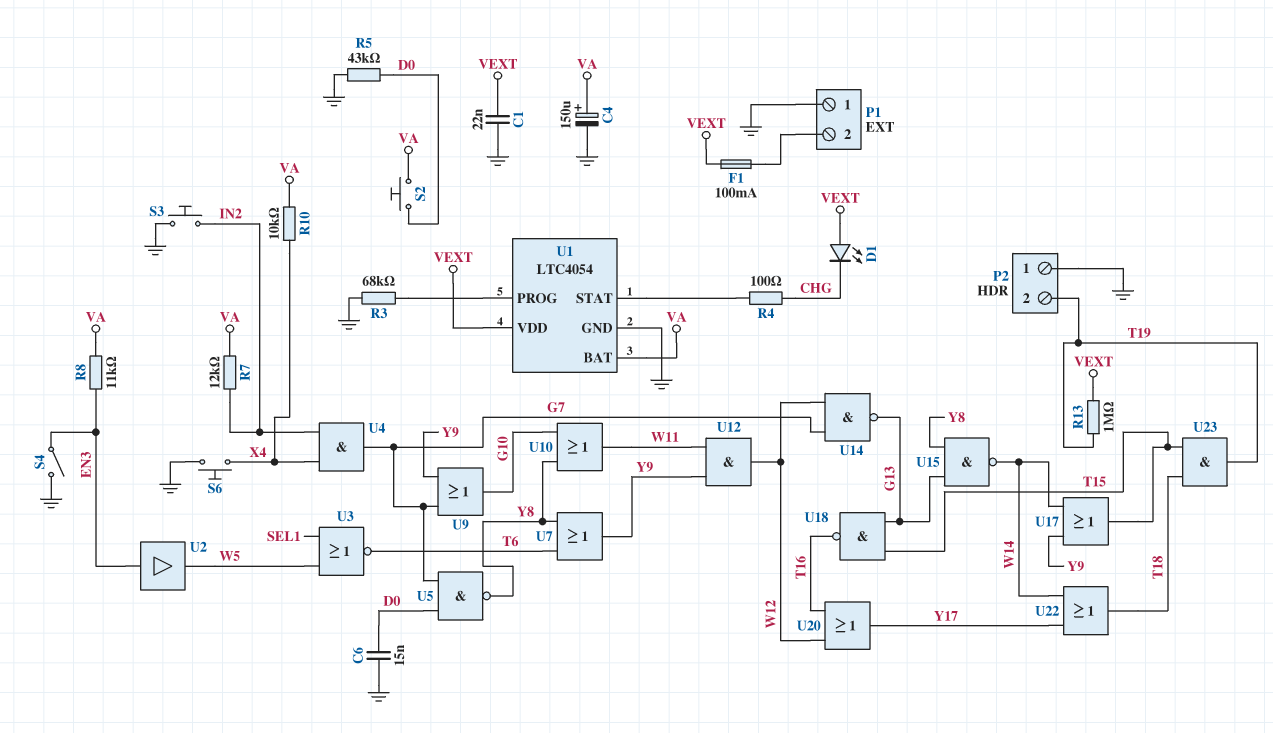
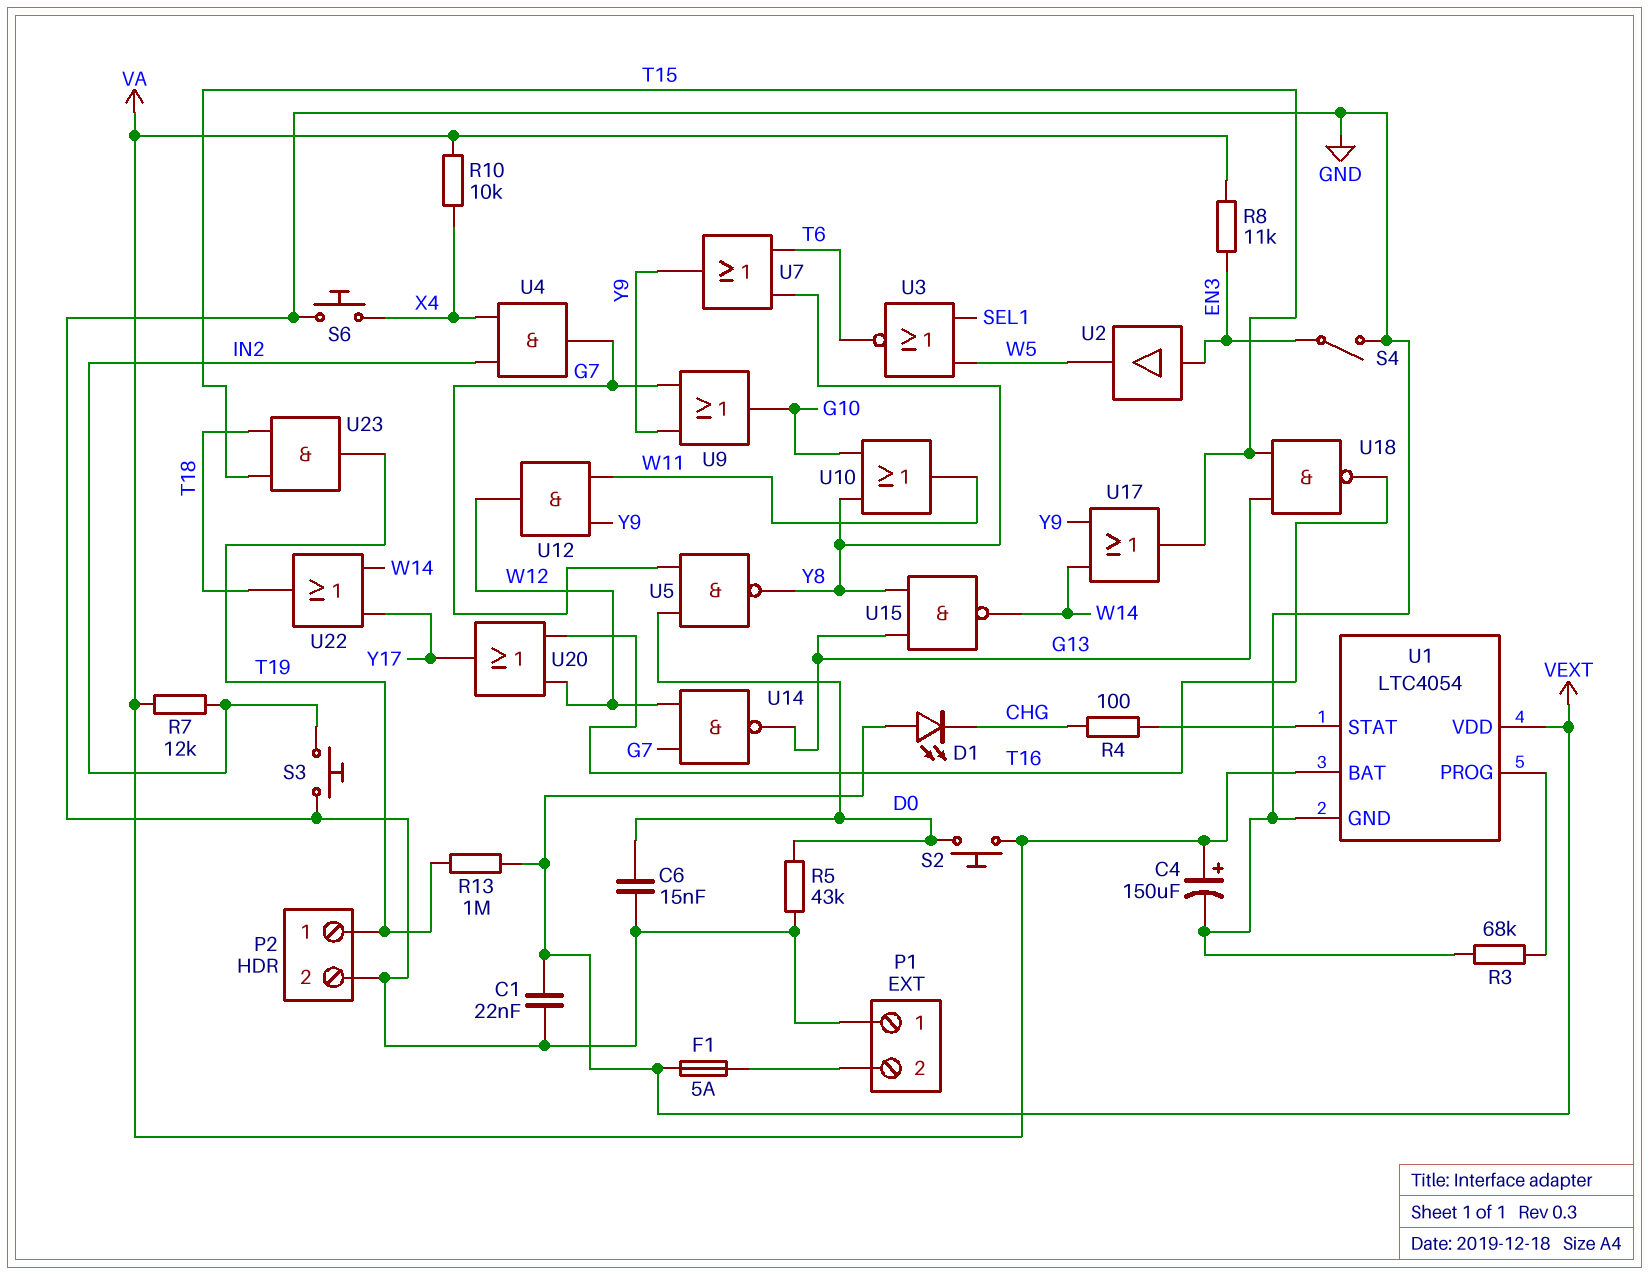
F1: 100mA (P1/2, VEXT) -> 5A (P1/2, VEXT)
P2 pin 1: GND -> T19
P2 pin 2: T19 -> GND

